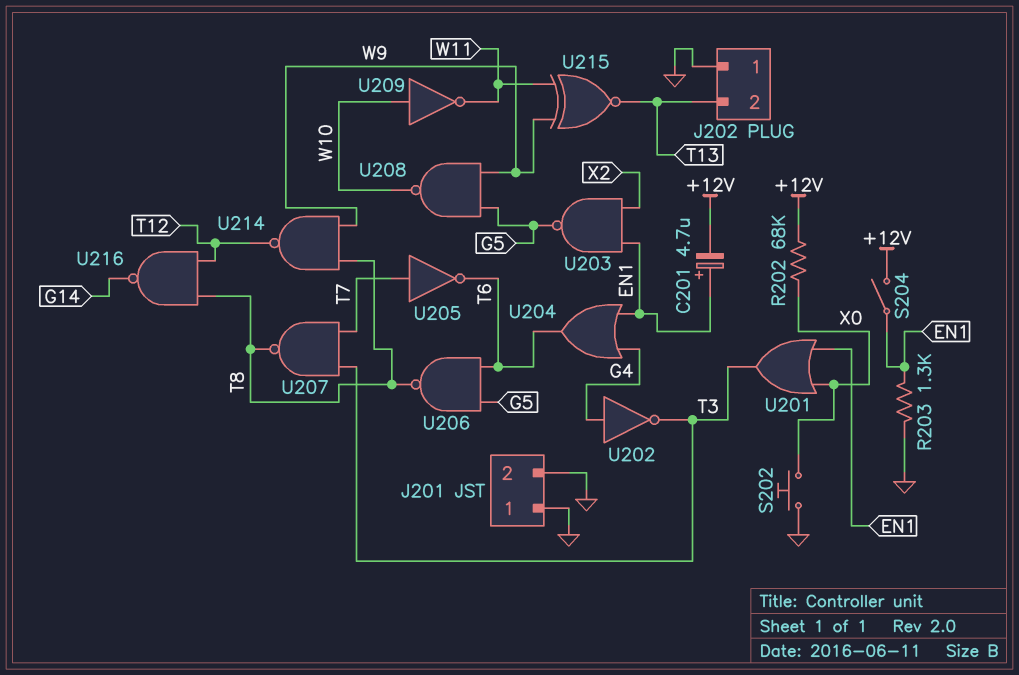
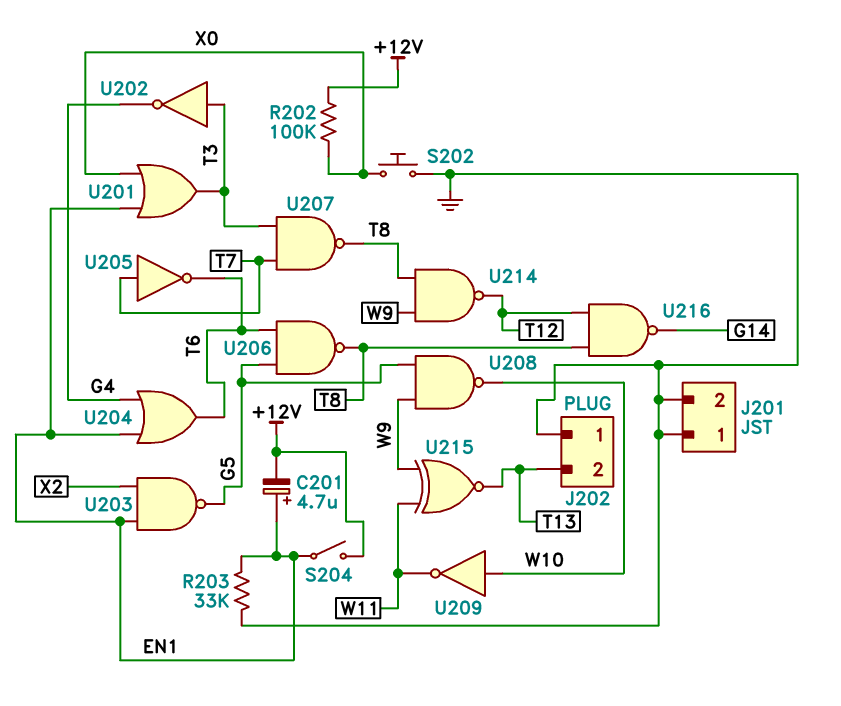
R202: 68k (+12V, X0) -> 100k (+12V, X0)
R203: 1.3k (EN1, GND) -> 33k (EN1, GND)
U202: NOT (in G4, out T3) -> NOT (in T3, out G4)

